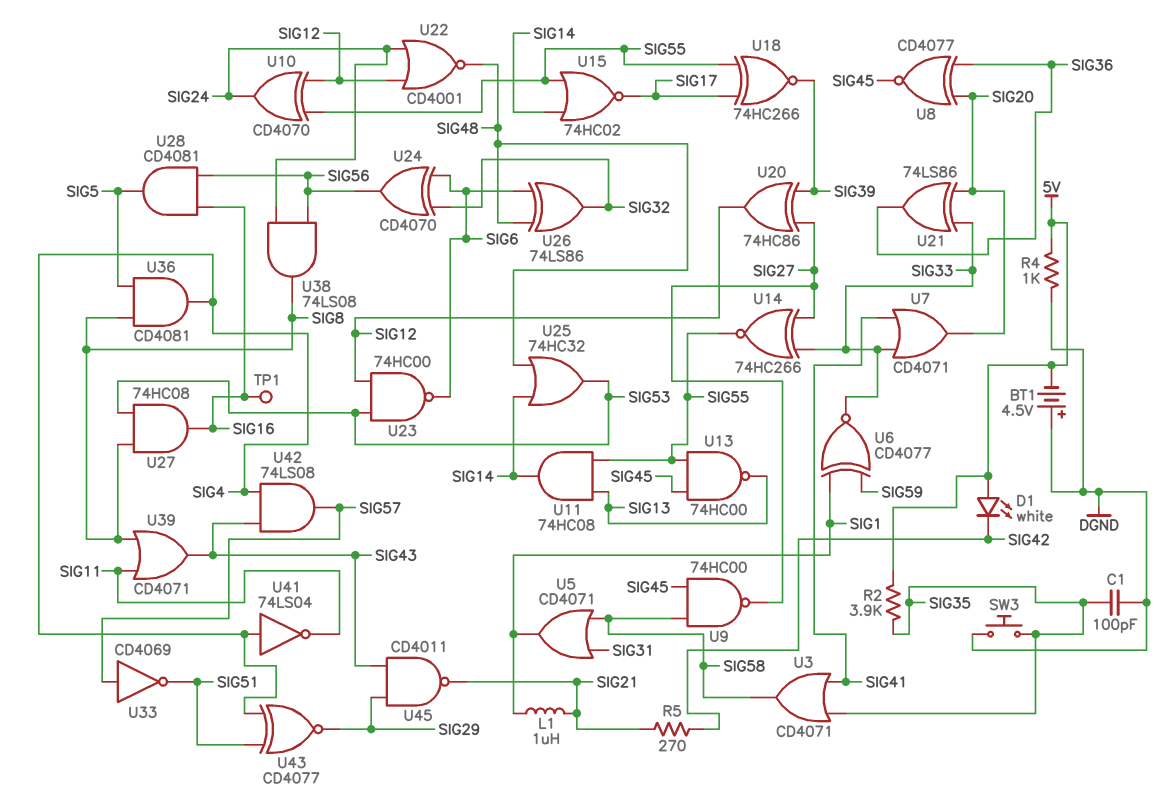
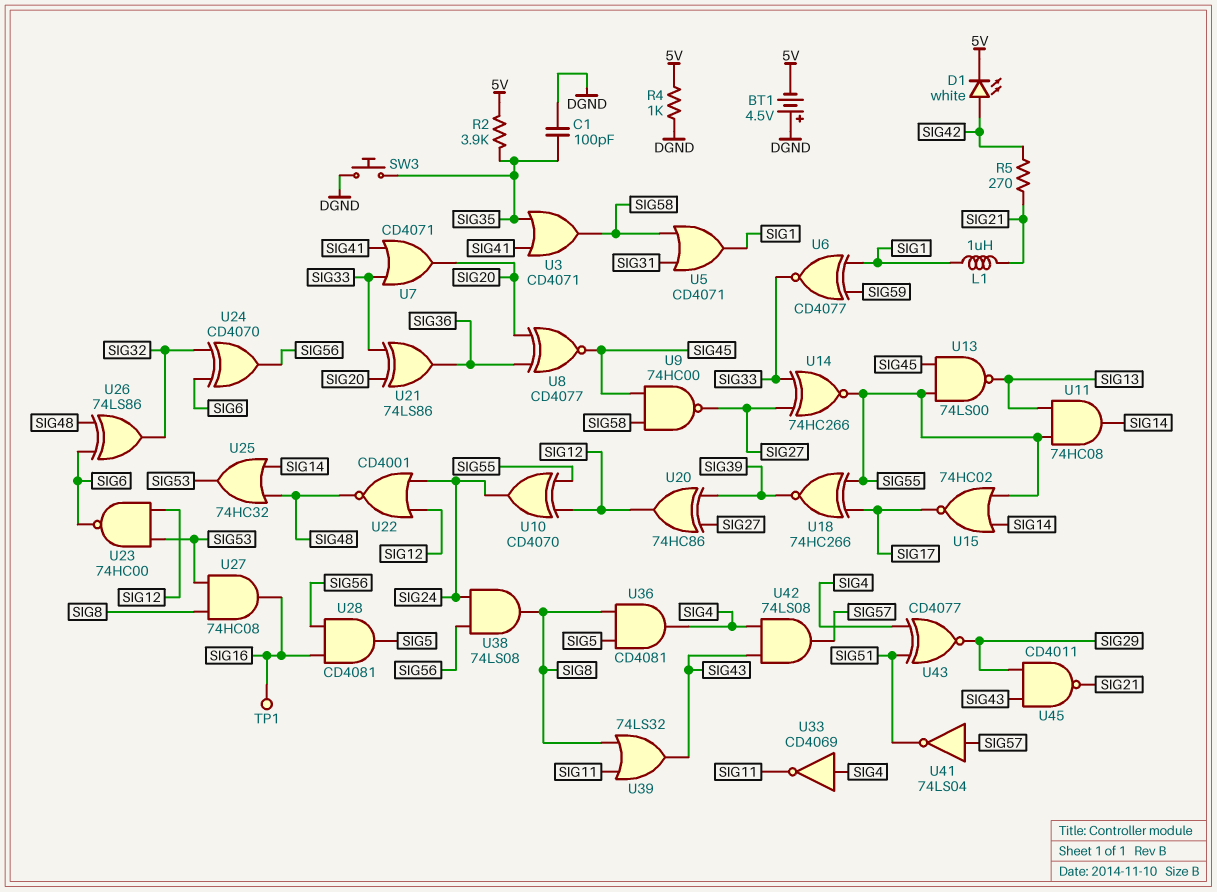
D1: LED white (A 5V, K SIG42) -> LED white (A SIG42, K 5V)
U13: NAND 74HC00 (in SIG45, in SIG55, out SIG13) -> NAND 74LS00 (in SIG45, in SIG55, out SIG13)
U33: NOT CD4069 (in SIG57, out SIG51) -> NOT CD4069 (in SIG4, out SIG11)
U39: OR CD4071 (in SIG8, in SIG11, out SIG43) -> OR 74LS32 (in SIG8, in SIG11, out SIG43)
U41: NOT 74LS04 (in SIG4, out SIG11) -> NOT 74LS04 (in SIG57, out SIG51)

